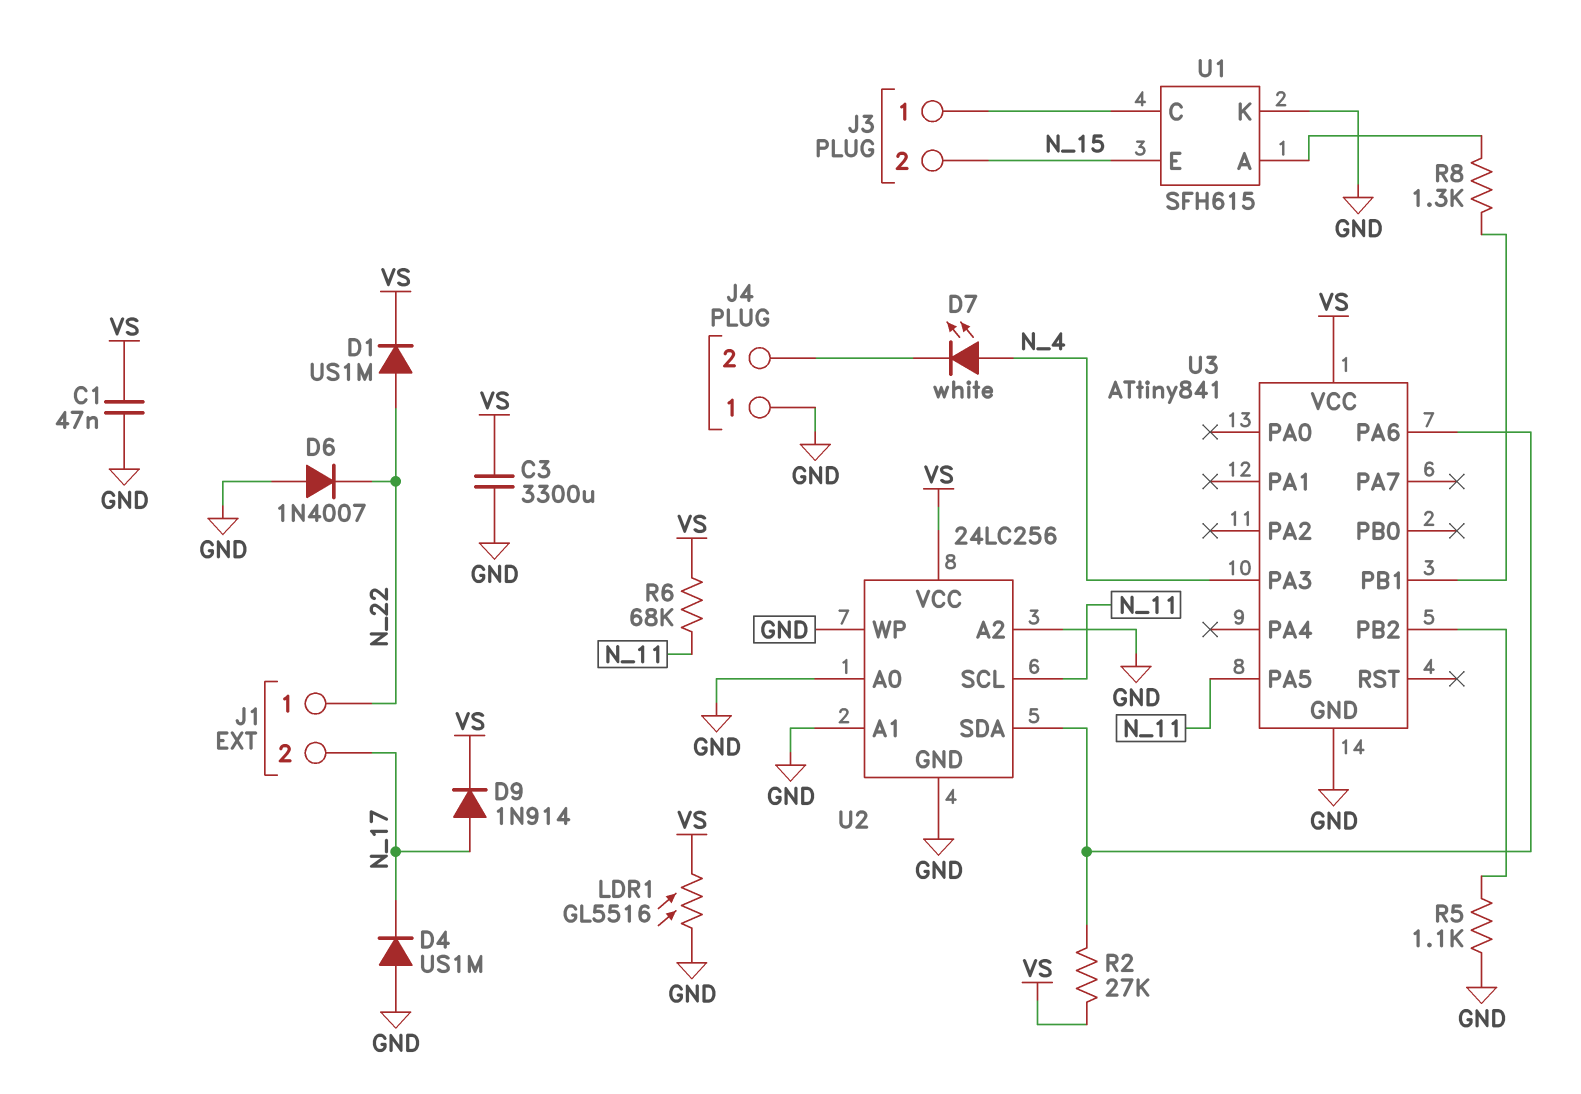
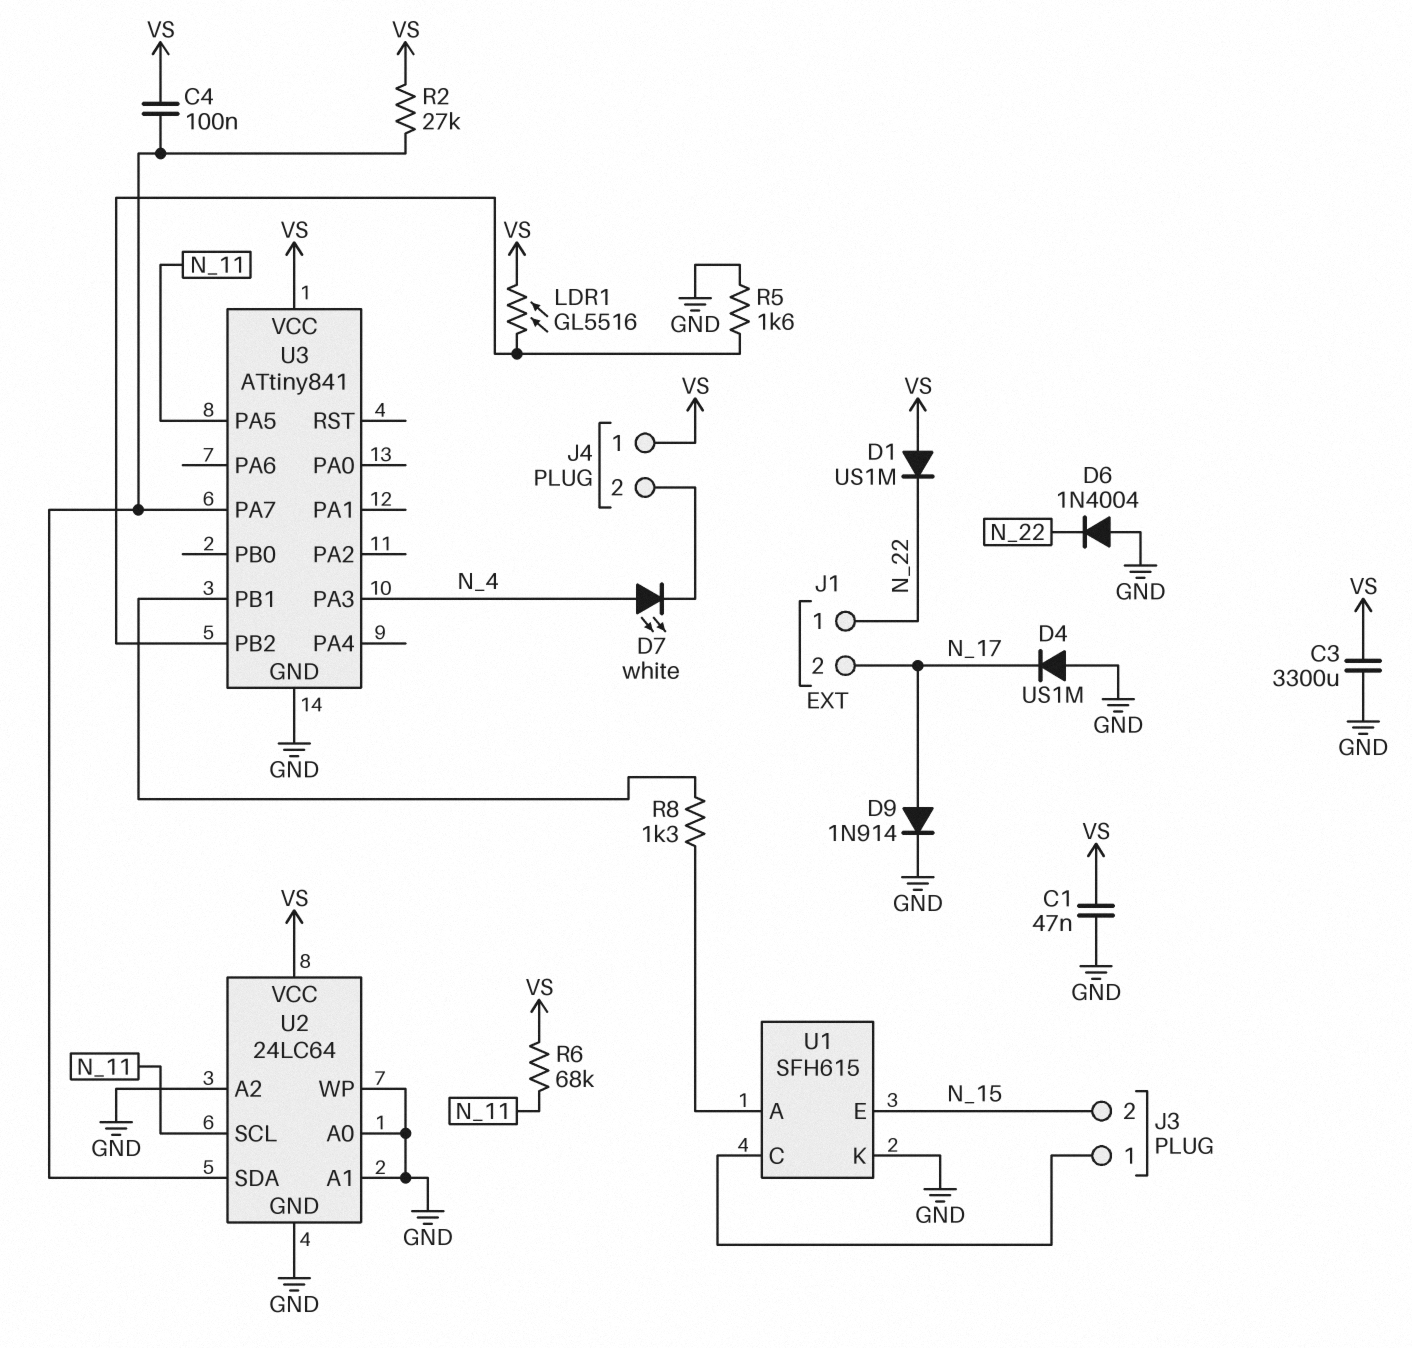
C4: none -> 100nF (U2/SDA, VS)
D1: diode US1M (A N_22, K VS) -> diode US1M (A VS, K N_22)
D6: diode 1N4007 (A GND, K N_22) -> diode 1N4004 (A GND, K N_22)
D9: diode 1N914 (A N_17, K VS) -> diode 1N914 (A N_17, K GND)
J4 pin 1: GND -> VS
LDR1: GL5516 (GND, VS) -> GL5516 (U3/PB2, VS)
R5: 1.1k (GND, U3/PB2) -> 1.6k (GND, U3/PB2)
U2: 24LC256 -> 24LC64
U3 pin PA6: U2/SDA -> none
U3 pin PA7: none -> U2/SDA

